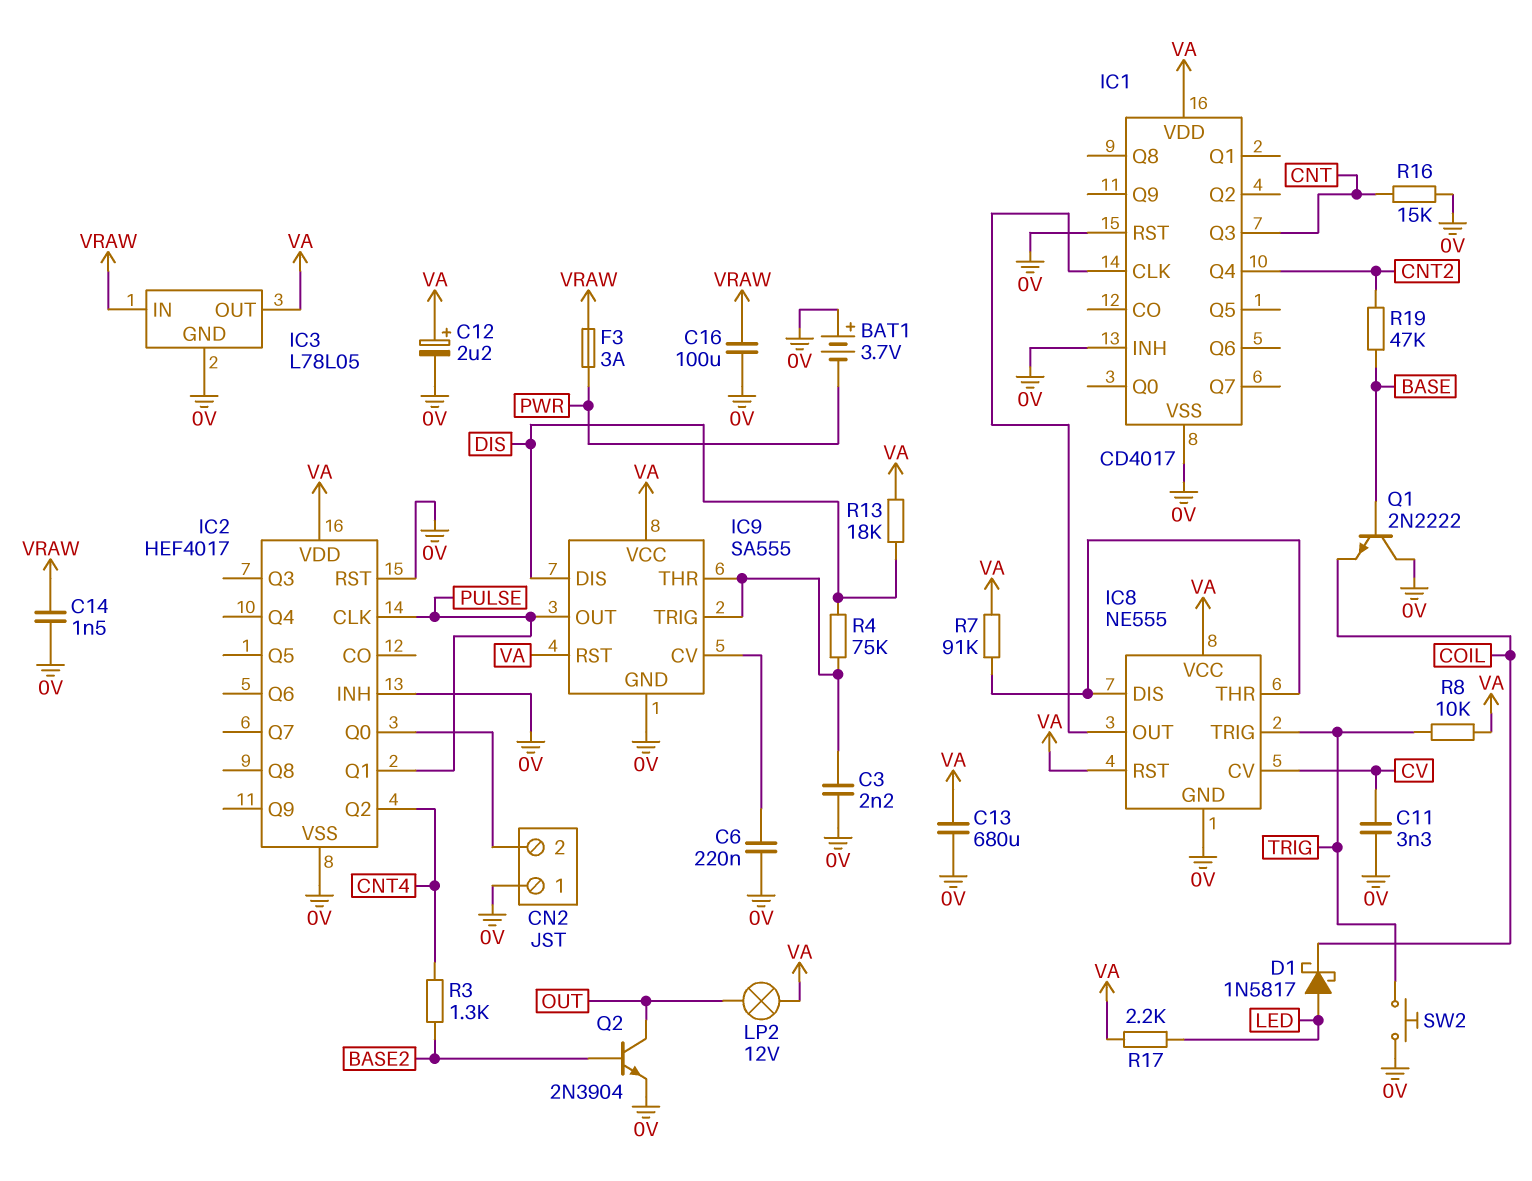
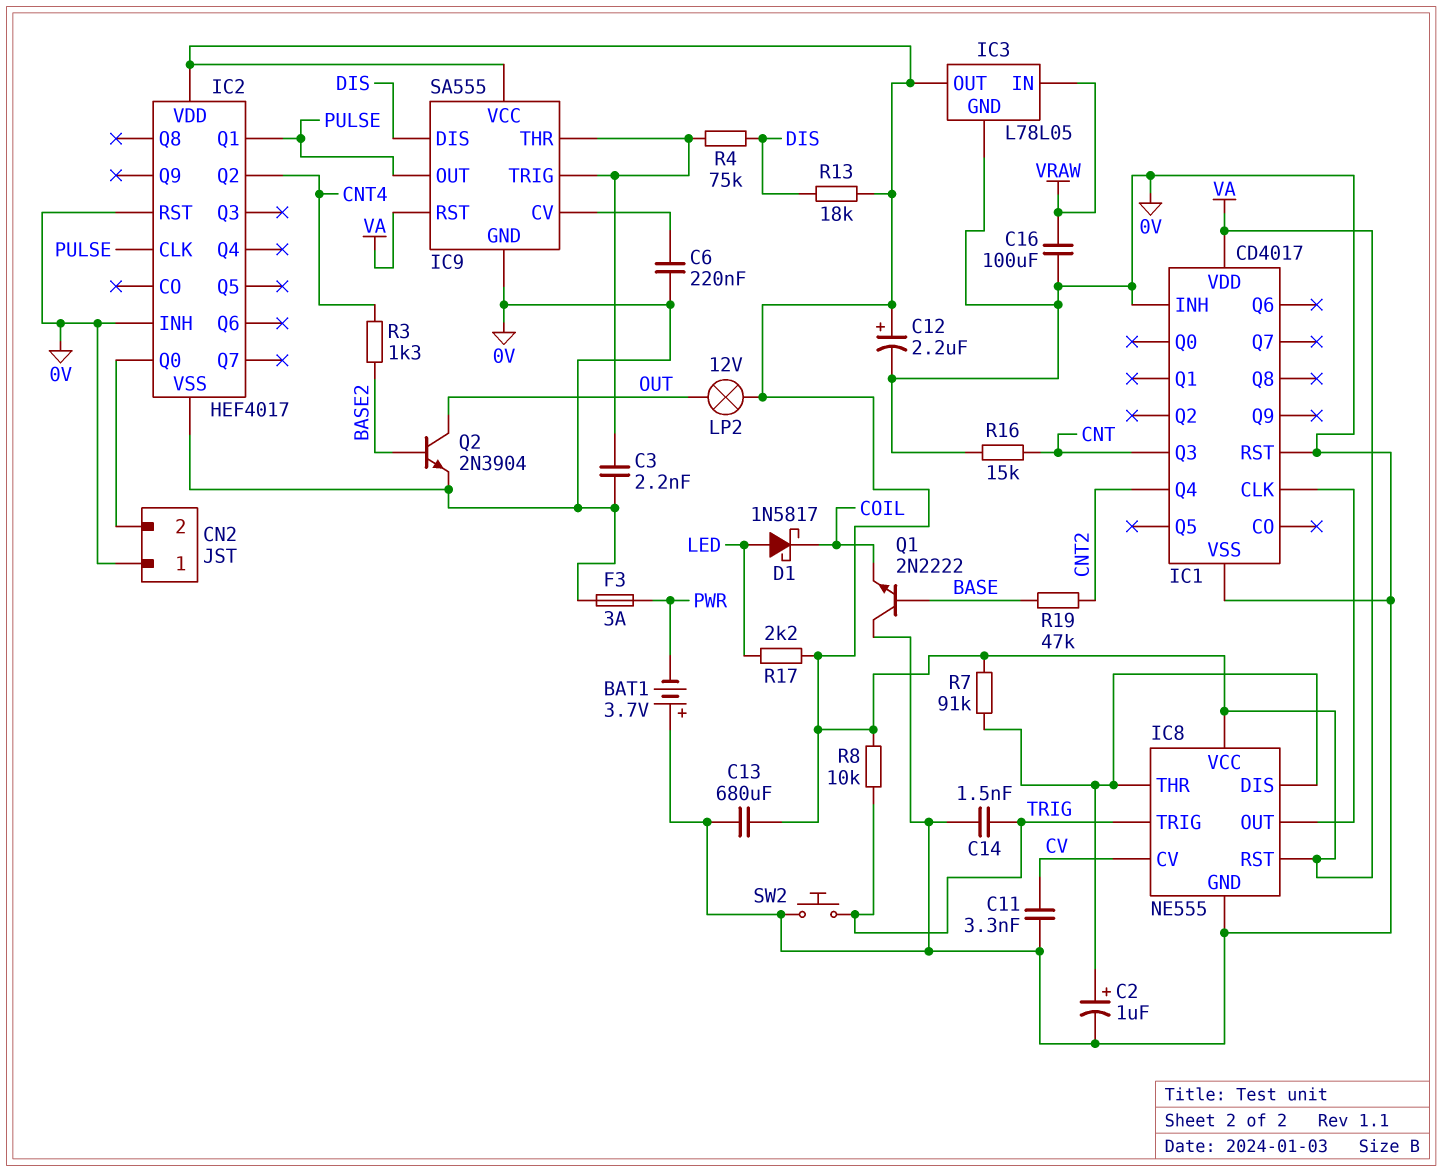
C2: none -> 1uF (plus IC8/DIS, minus 0V)
C14: 1.5nF (0V, VRAW) -> 1.5nF (0V, TRIG)
F3: 3A (PWR, VRAW) -> 3A (0V, PWR)

